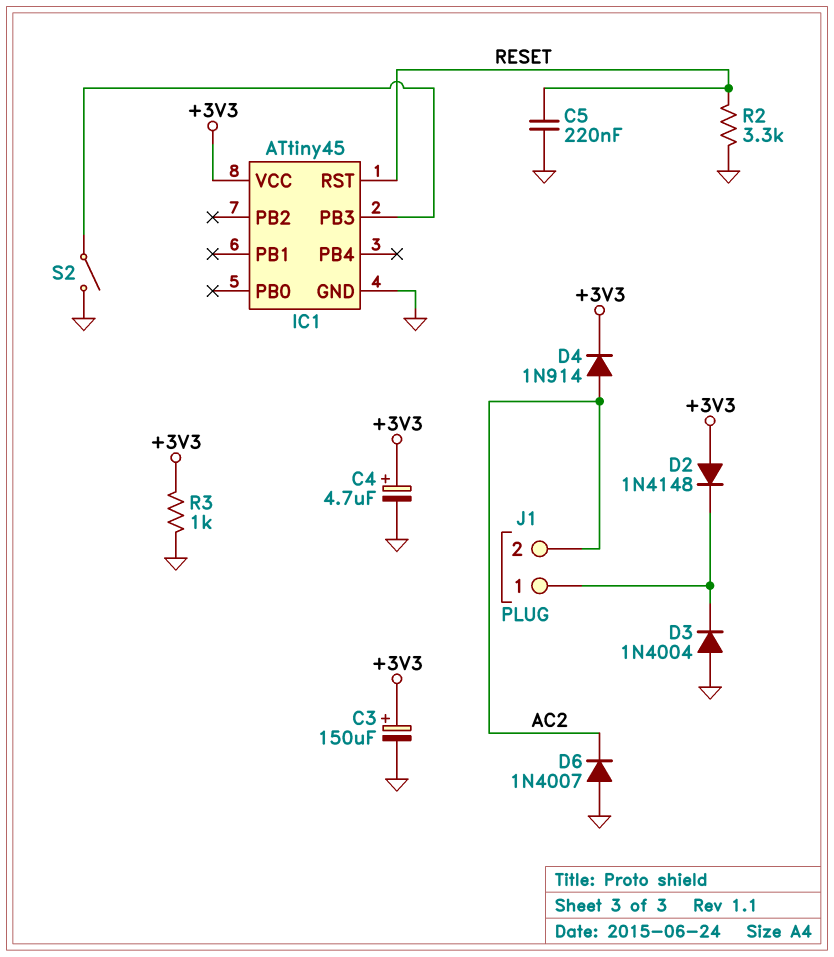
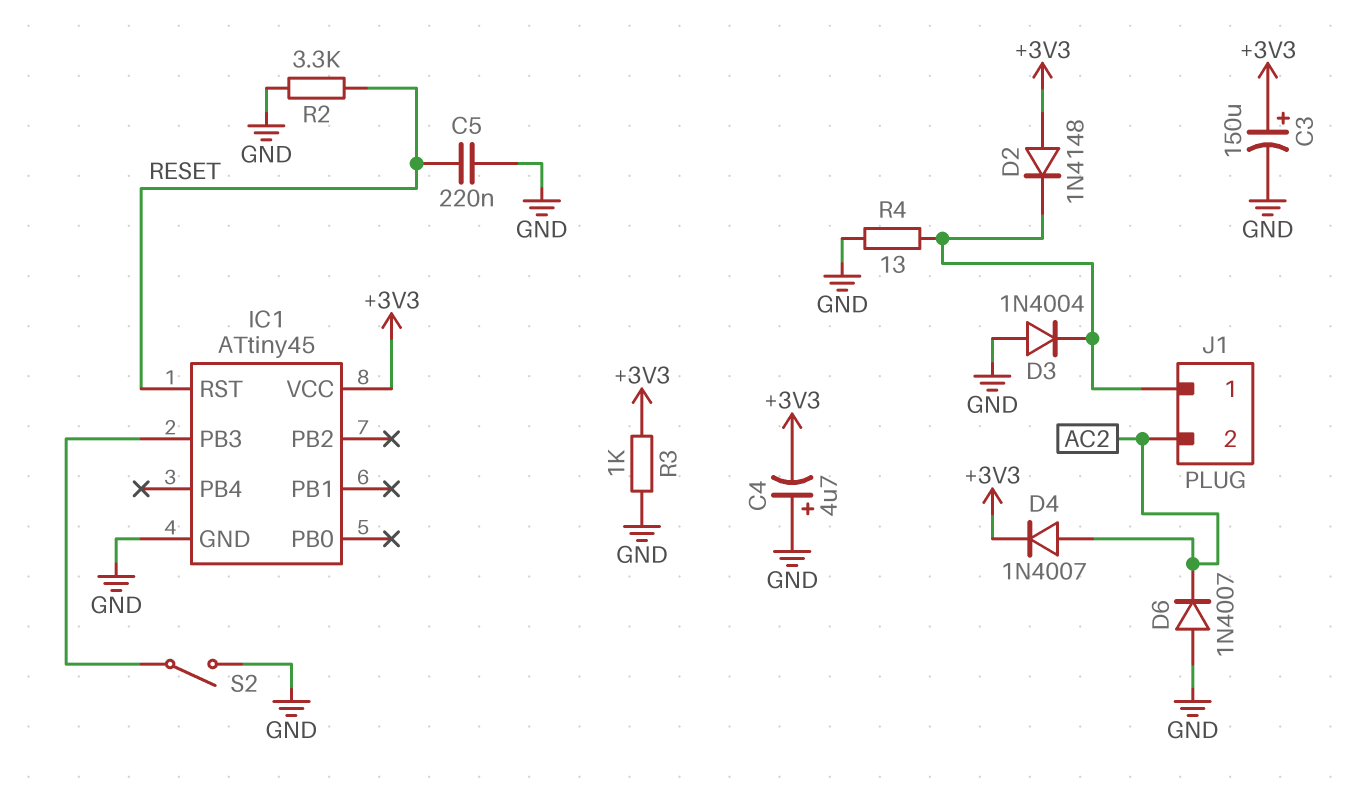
C4: 4.7uF (plus +3V3, minus GND) -> 4.7uF (plus GND, minus +3V3)
D4: diode 1N914 (A AC2, K +3V3) -> diode 1N4007 (A AC2, K +3V3)
R4: none -> 13 (GND, J1/1)

